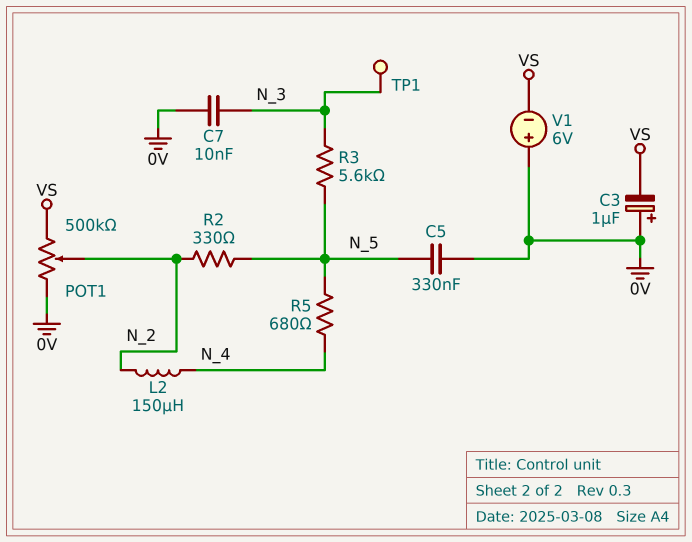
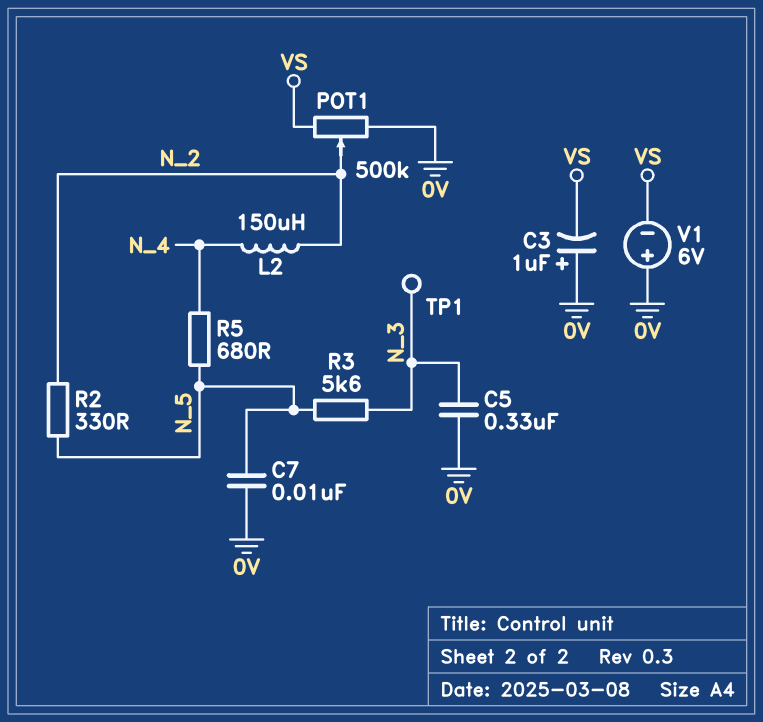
C5: 330nF (0V, N_5) -> 330nF (0V, N_3)
C7: 10nF (0V, N_3) -> 10nF (0V, N_5)

